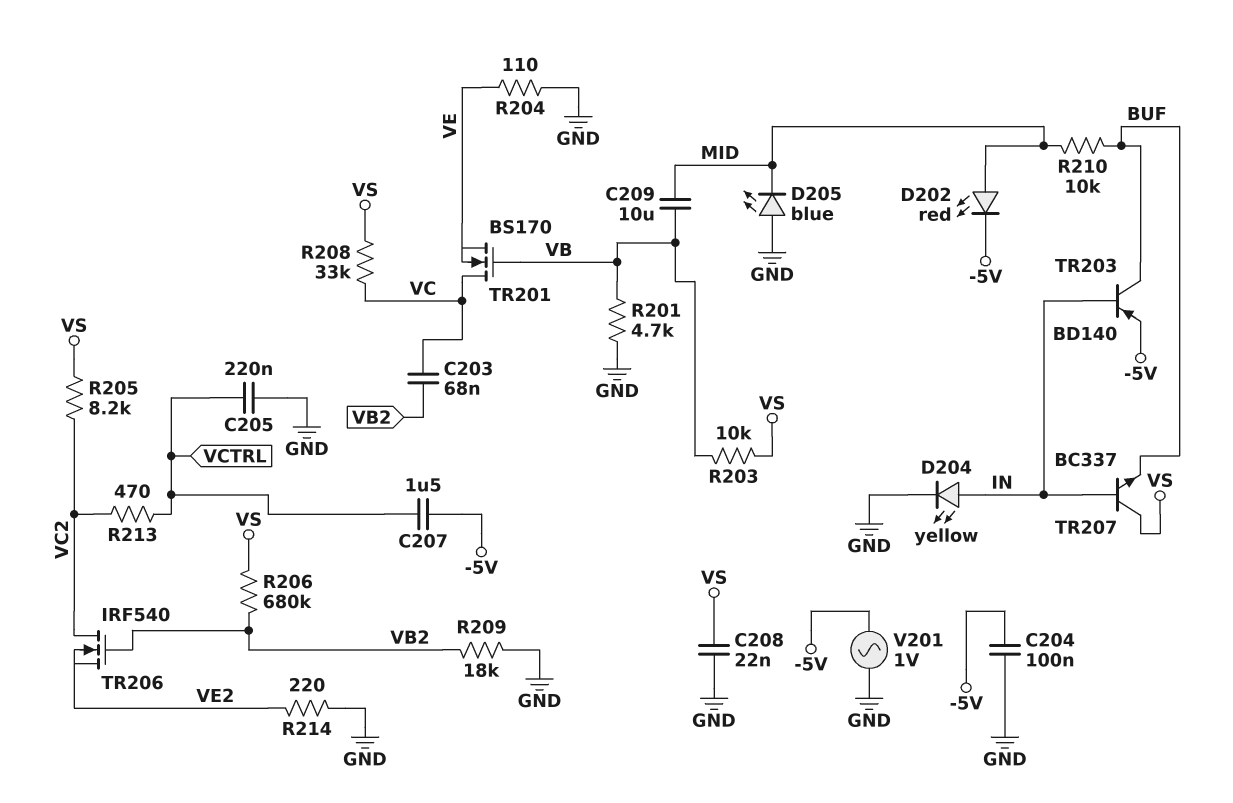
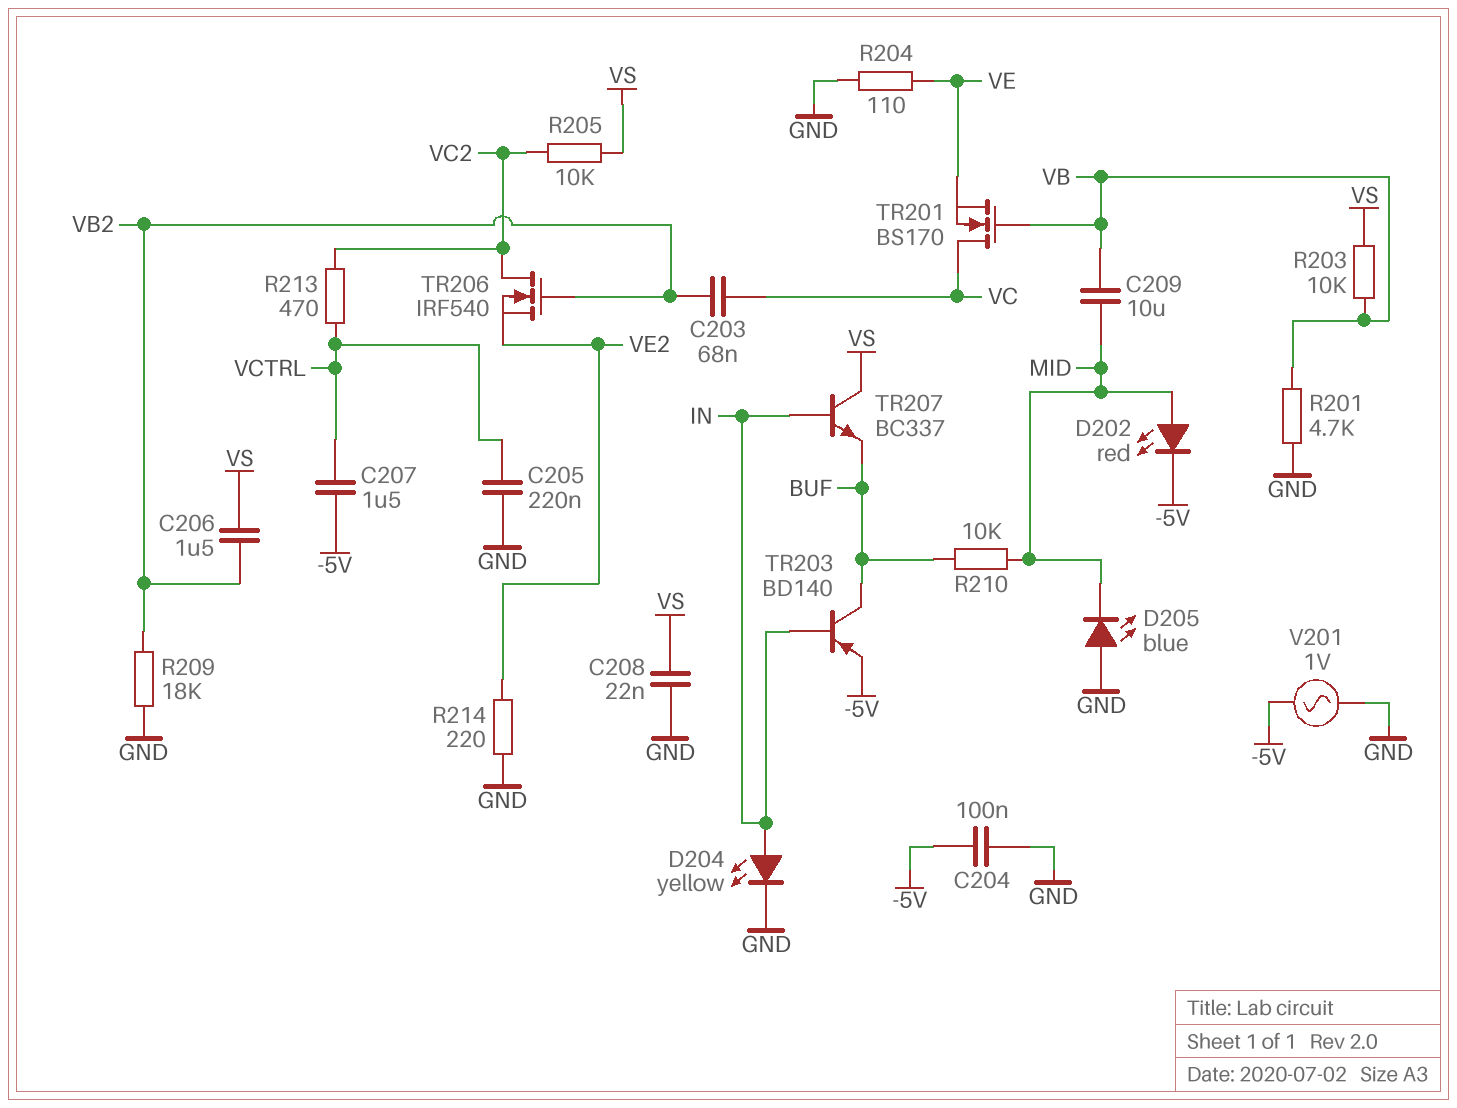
C206: none -> 1.5uF (VB2, VS)
R205: 8.2k (VC2, VS) -> 10k (VC2, VS)
R206: 680k (VB2, VS) -> none
R208: 33k (VC, VS) -> none

